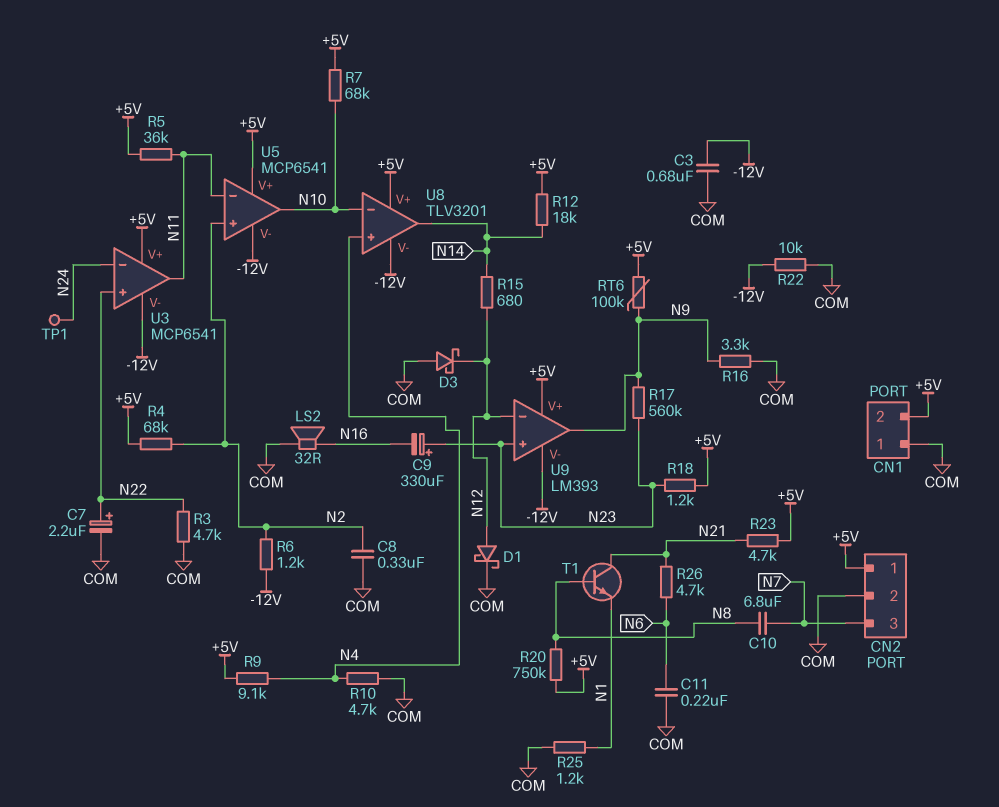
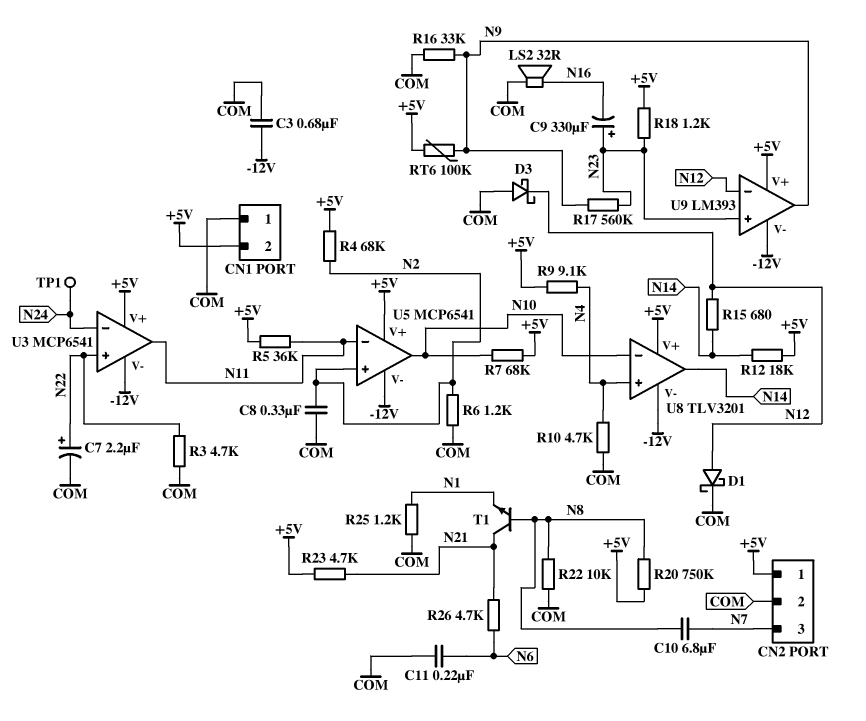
R6: 1.2k (-12V, N2) -> 1.2k (COM, N2)
R16: 3.3k (COM, N9) -> 33k (COM, N9)
R22: 10k (-12V, COM) -> 10k (COM, N8)

